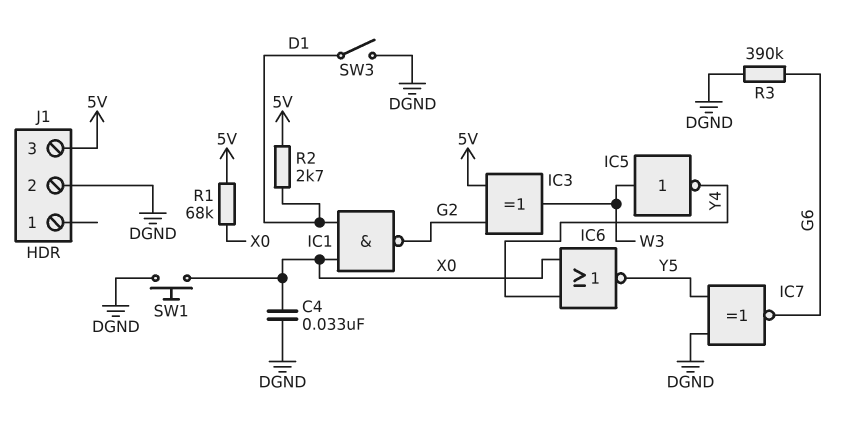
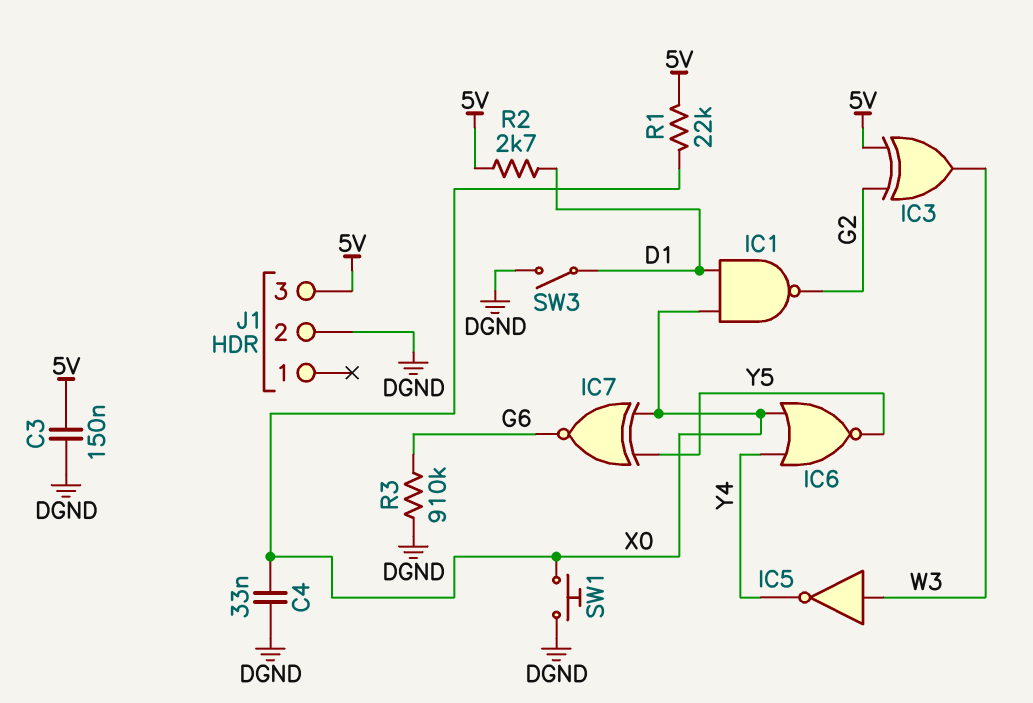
C3: none -> 150nF (5V, DGND)
IC7: XNOR (in DGND, in Y5, out G6) -> XNOR (in X0, in Y5, out G6)
R1: 68k (5V, X0) -> 22k (5V, X0)
R3: 390k (DGND, G6) -> 910k (DGND, G6)

